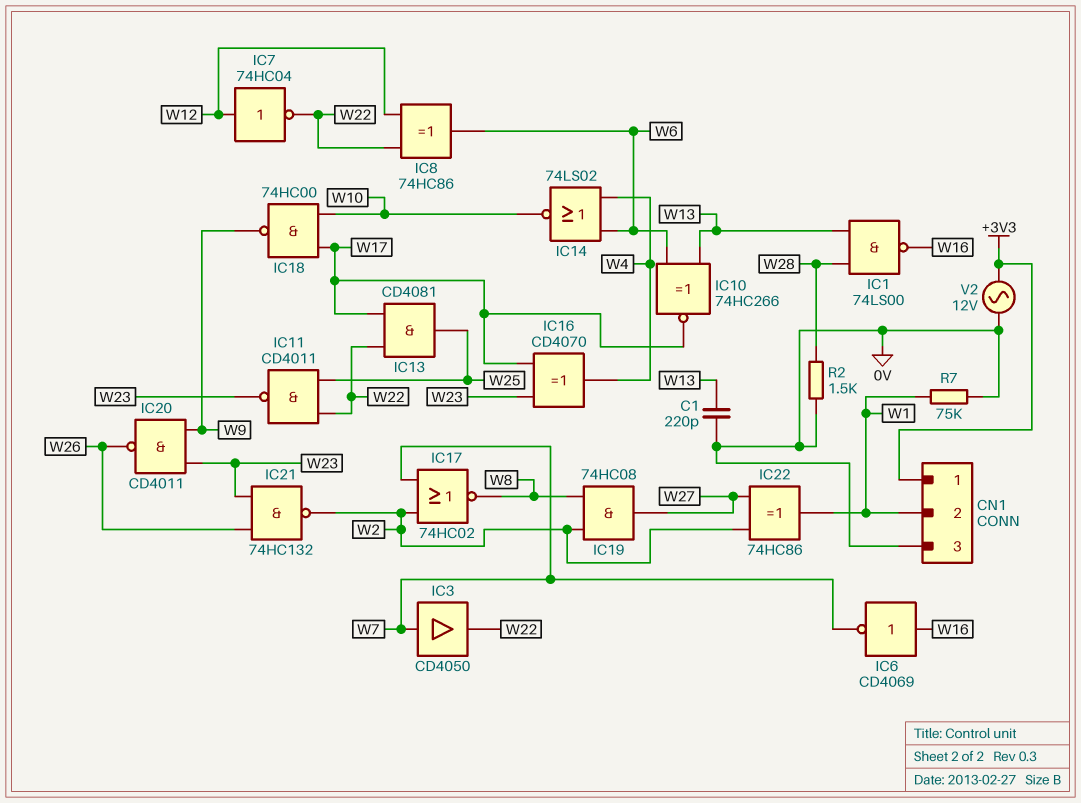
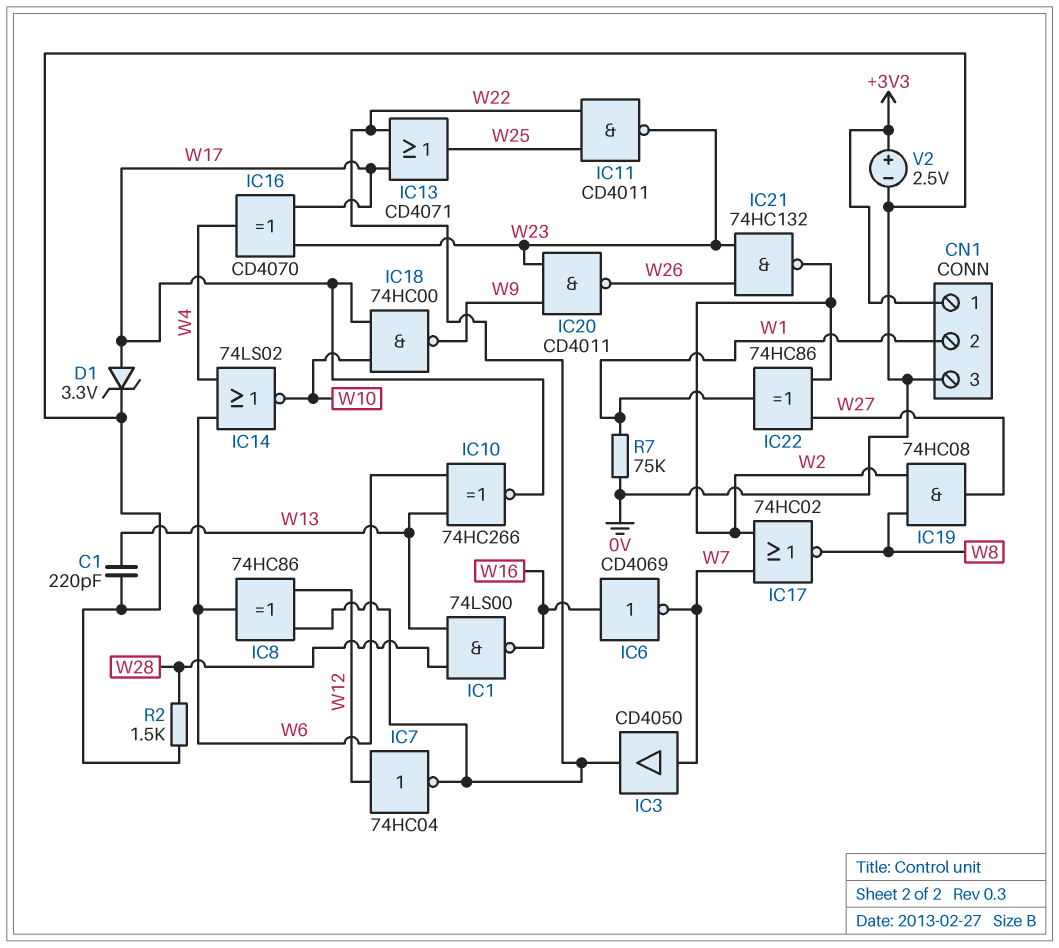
D1: none -> zener 3.3V (A W17, K 0V)
IC13: AND CD4081 (in W17, in W22, out W25) -> OR CD4071 (in W17, in W22, out W25)
V2: AC 12V (+3V3, 0V) -> 2.5V (plus +3V3, minus 0V)

